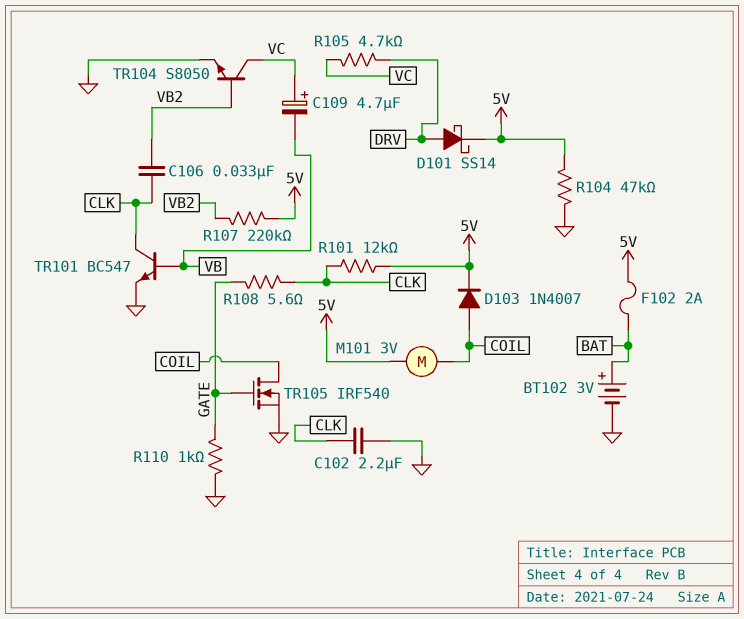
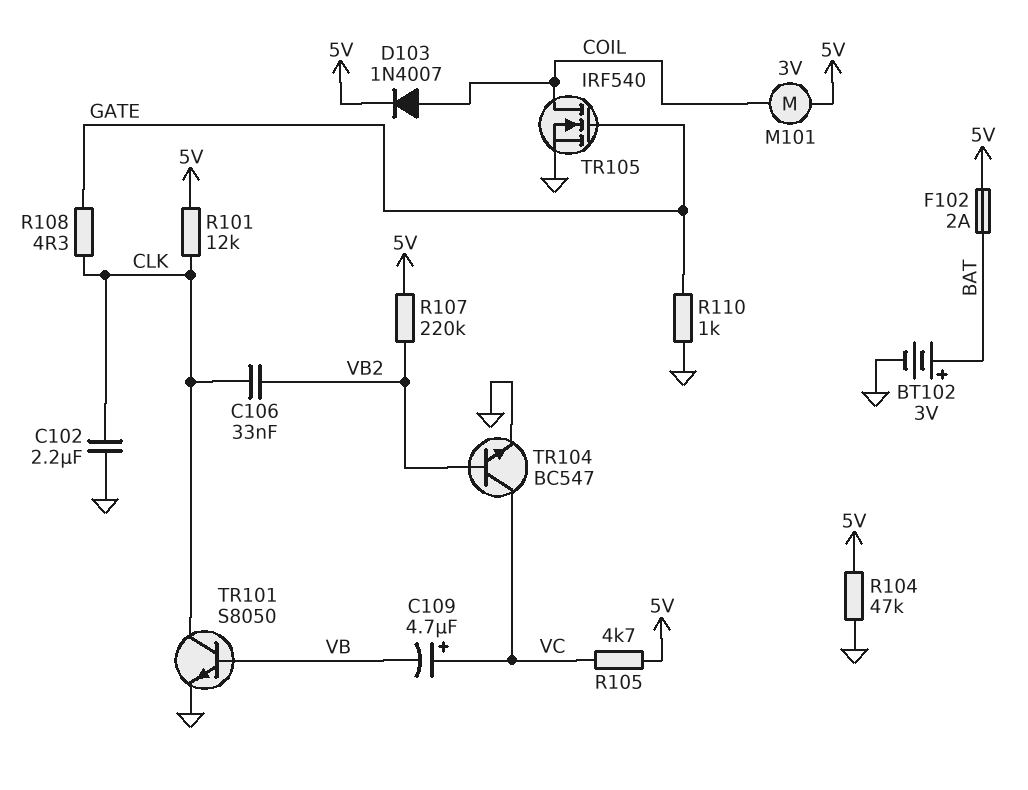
D101: schottky SS14 (A DRV, K 5V) -> none
R105: 4.7k (DRV, VC) -> 4.7k (5V, VC)
R108: 5.6 (CLK, GATE) -> 4.3 (CLK, GATE)
TR101: NPN BC547 (B VB, C CLK, E GND) -> NPN S8050 (B VB, C CLK, E GND)
TR104: NPN S8050 (B VB2, C VC, E GND) -> NPN BC547 (B VB2, C VC, E GND)

